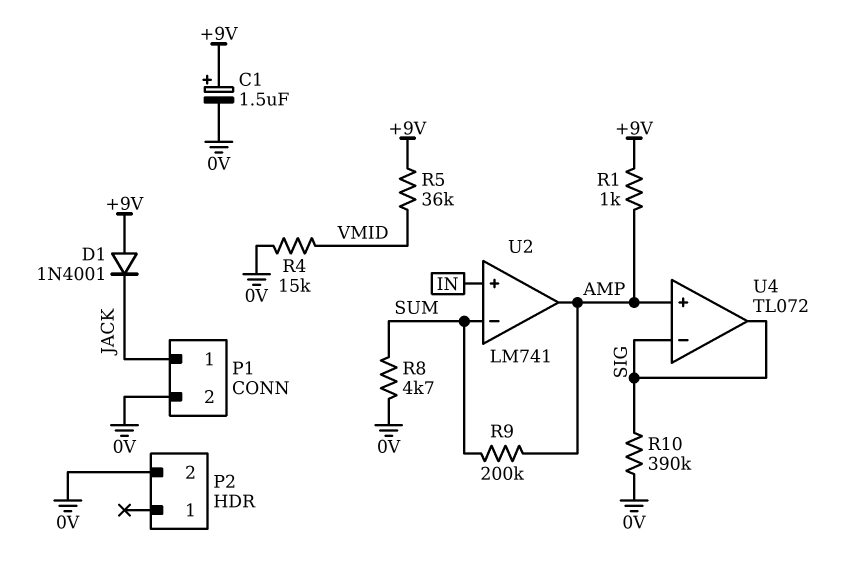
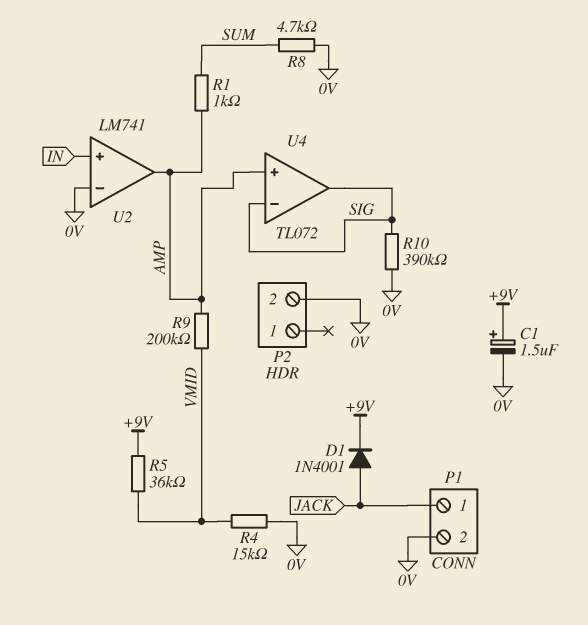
D1: diode 1N4001 (A +9V, K JACK) -> diode 1N4001 (A JACK, K +9V)
R1: 1k (+9V, AMP) -> 1k (AMP, SUM)
R9: 200k (AMP, SUM) -> 200k (AMP, VMID)
U2 pin in-: SUM -> 0V

